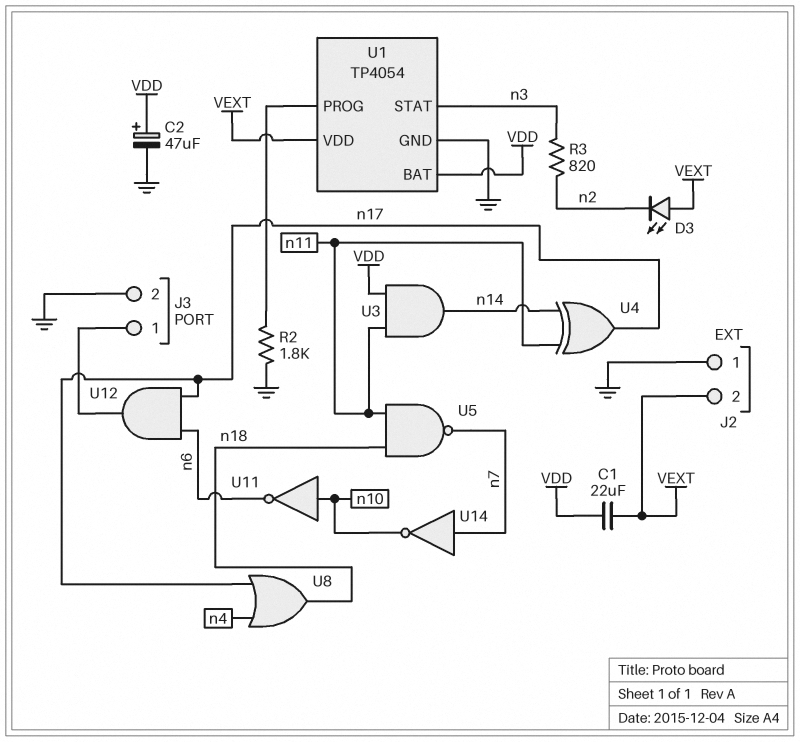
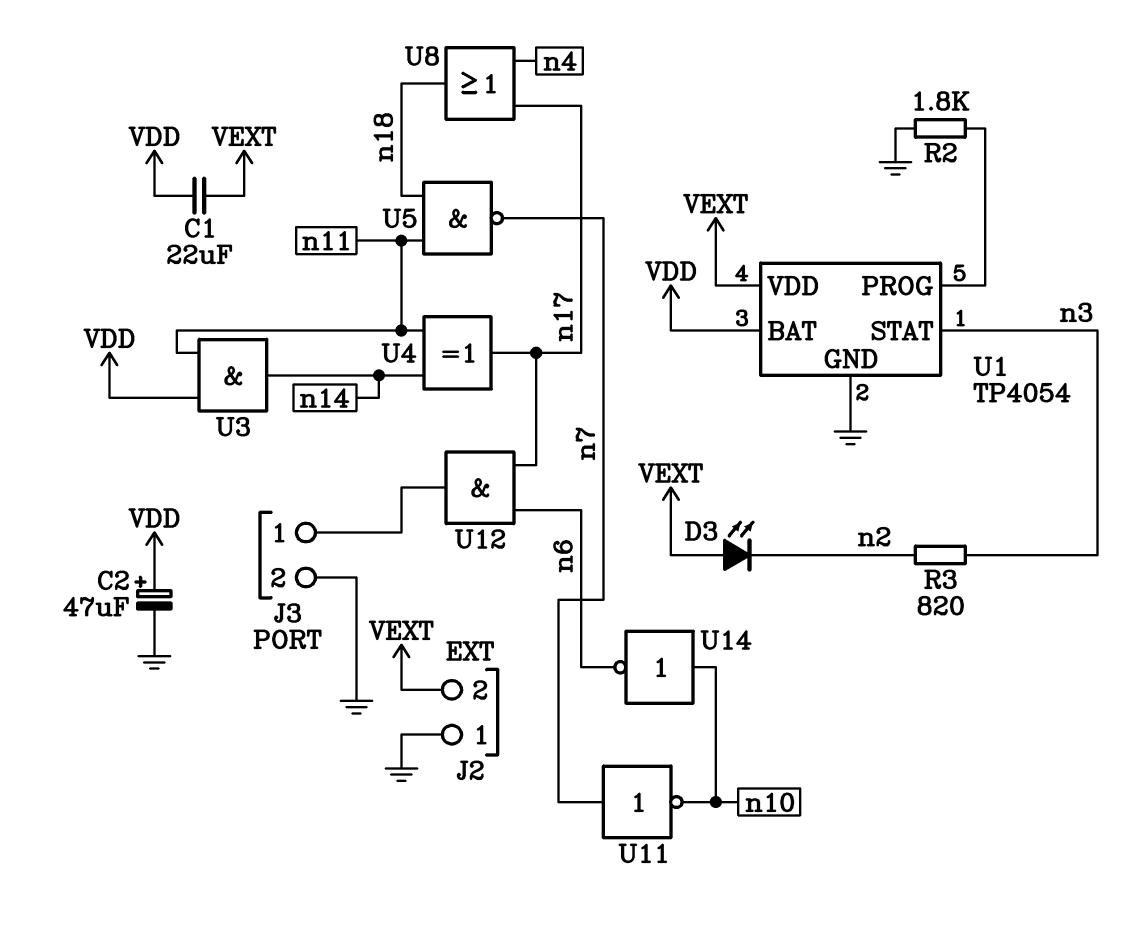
U11: NOT (in n10, out n6) -> NOT (in n7, out n10)
U14: NOT (in n7, out n10) -> NOT (in n10, out n6)

